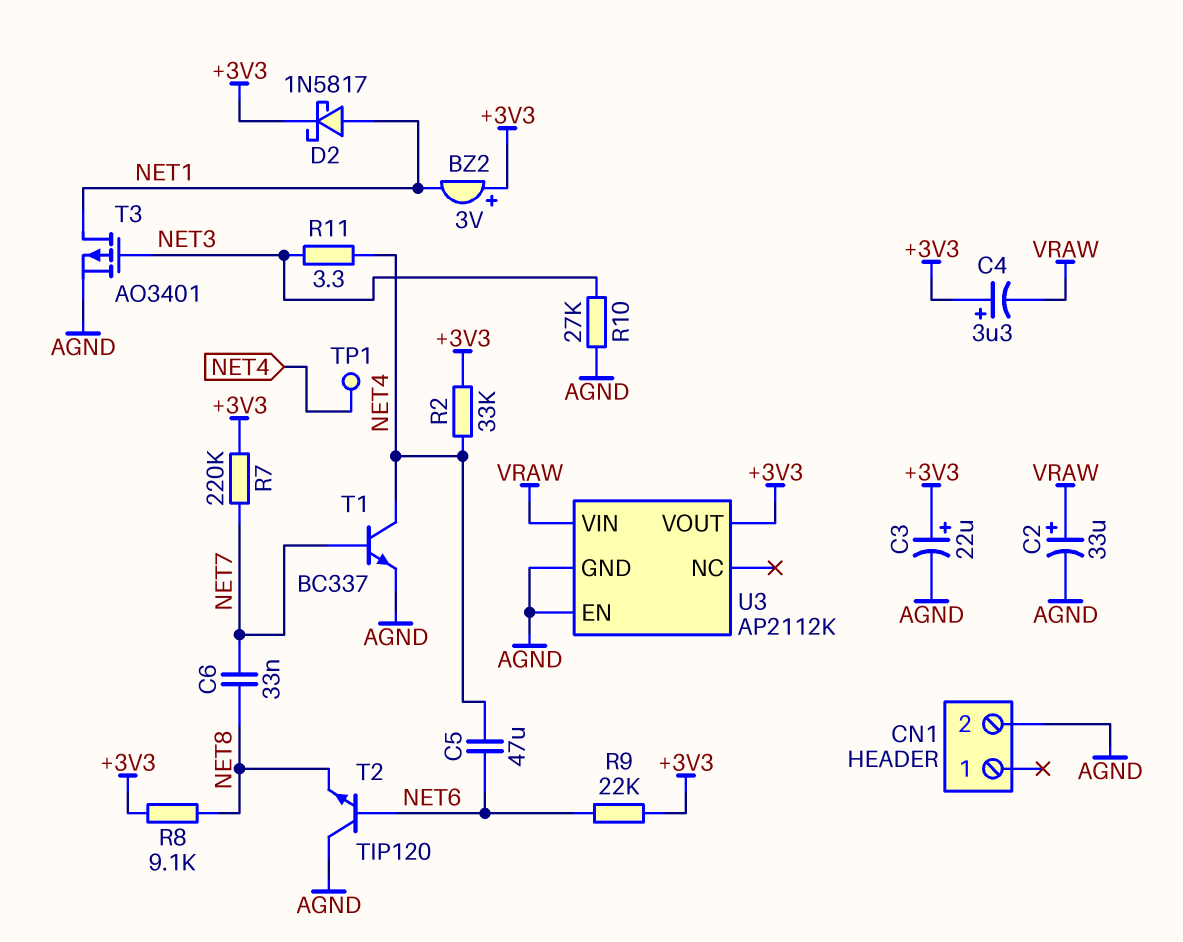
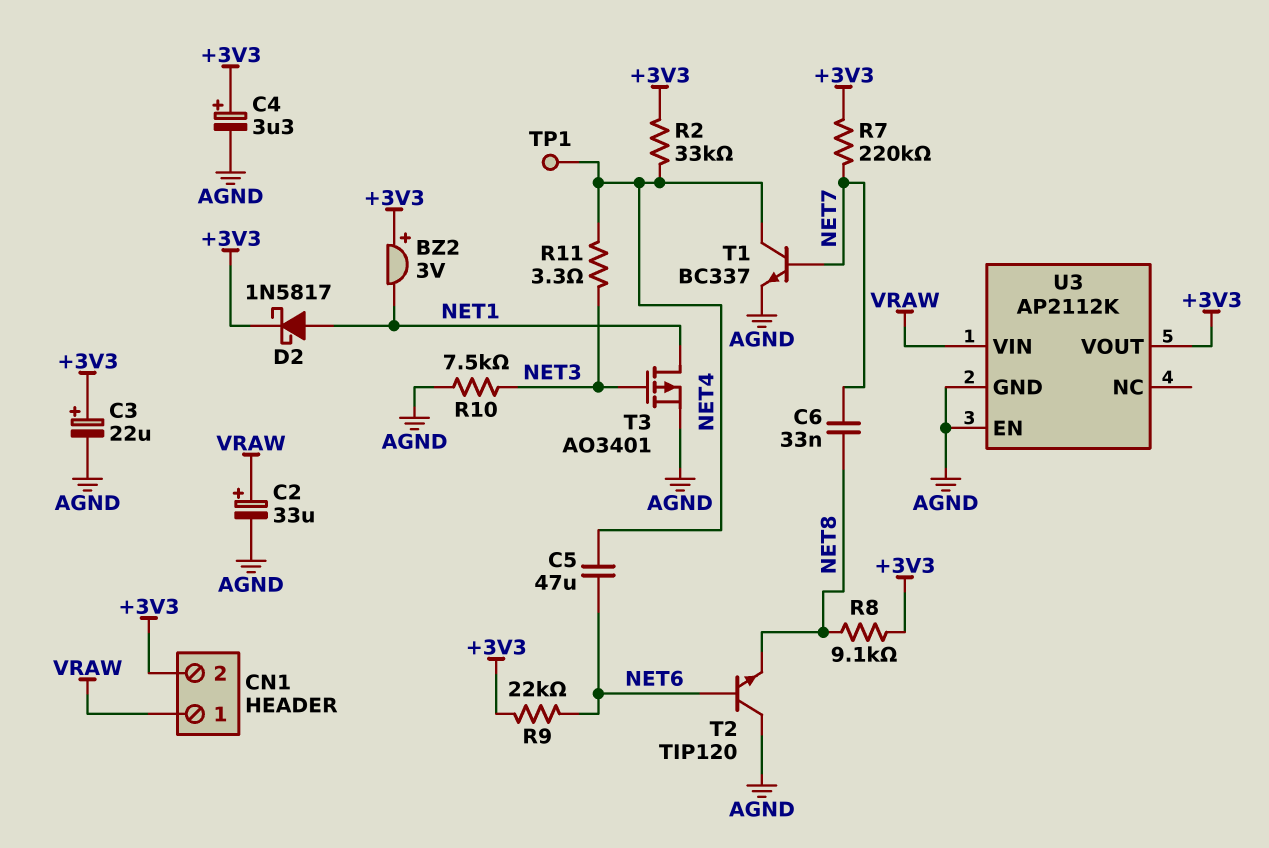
C4: 3.3uF (plus +3V3, minus VRAW) -> 3.3uF (plus +3V3, minus AGND)
CN1 pin 1: none -> VRAW
CN1 pin 2: AGND -> +3V3
R10: 27k (AGND, NET3) -> 7.5k (AGND, NET3)

